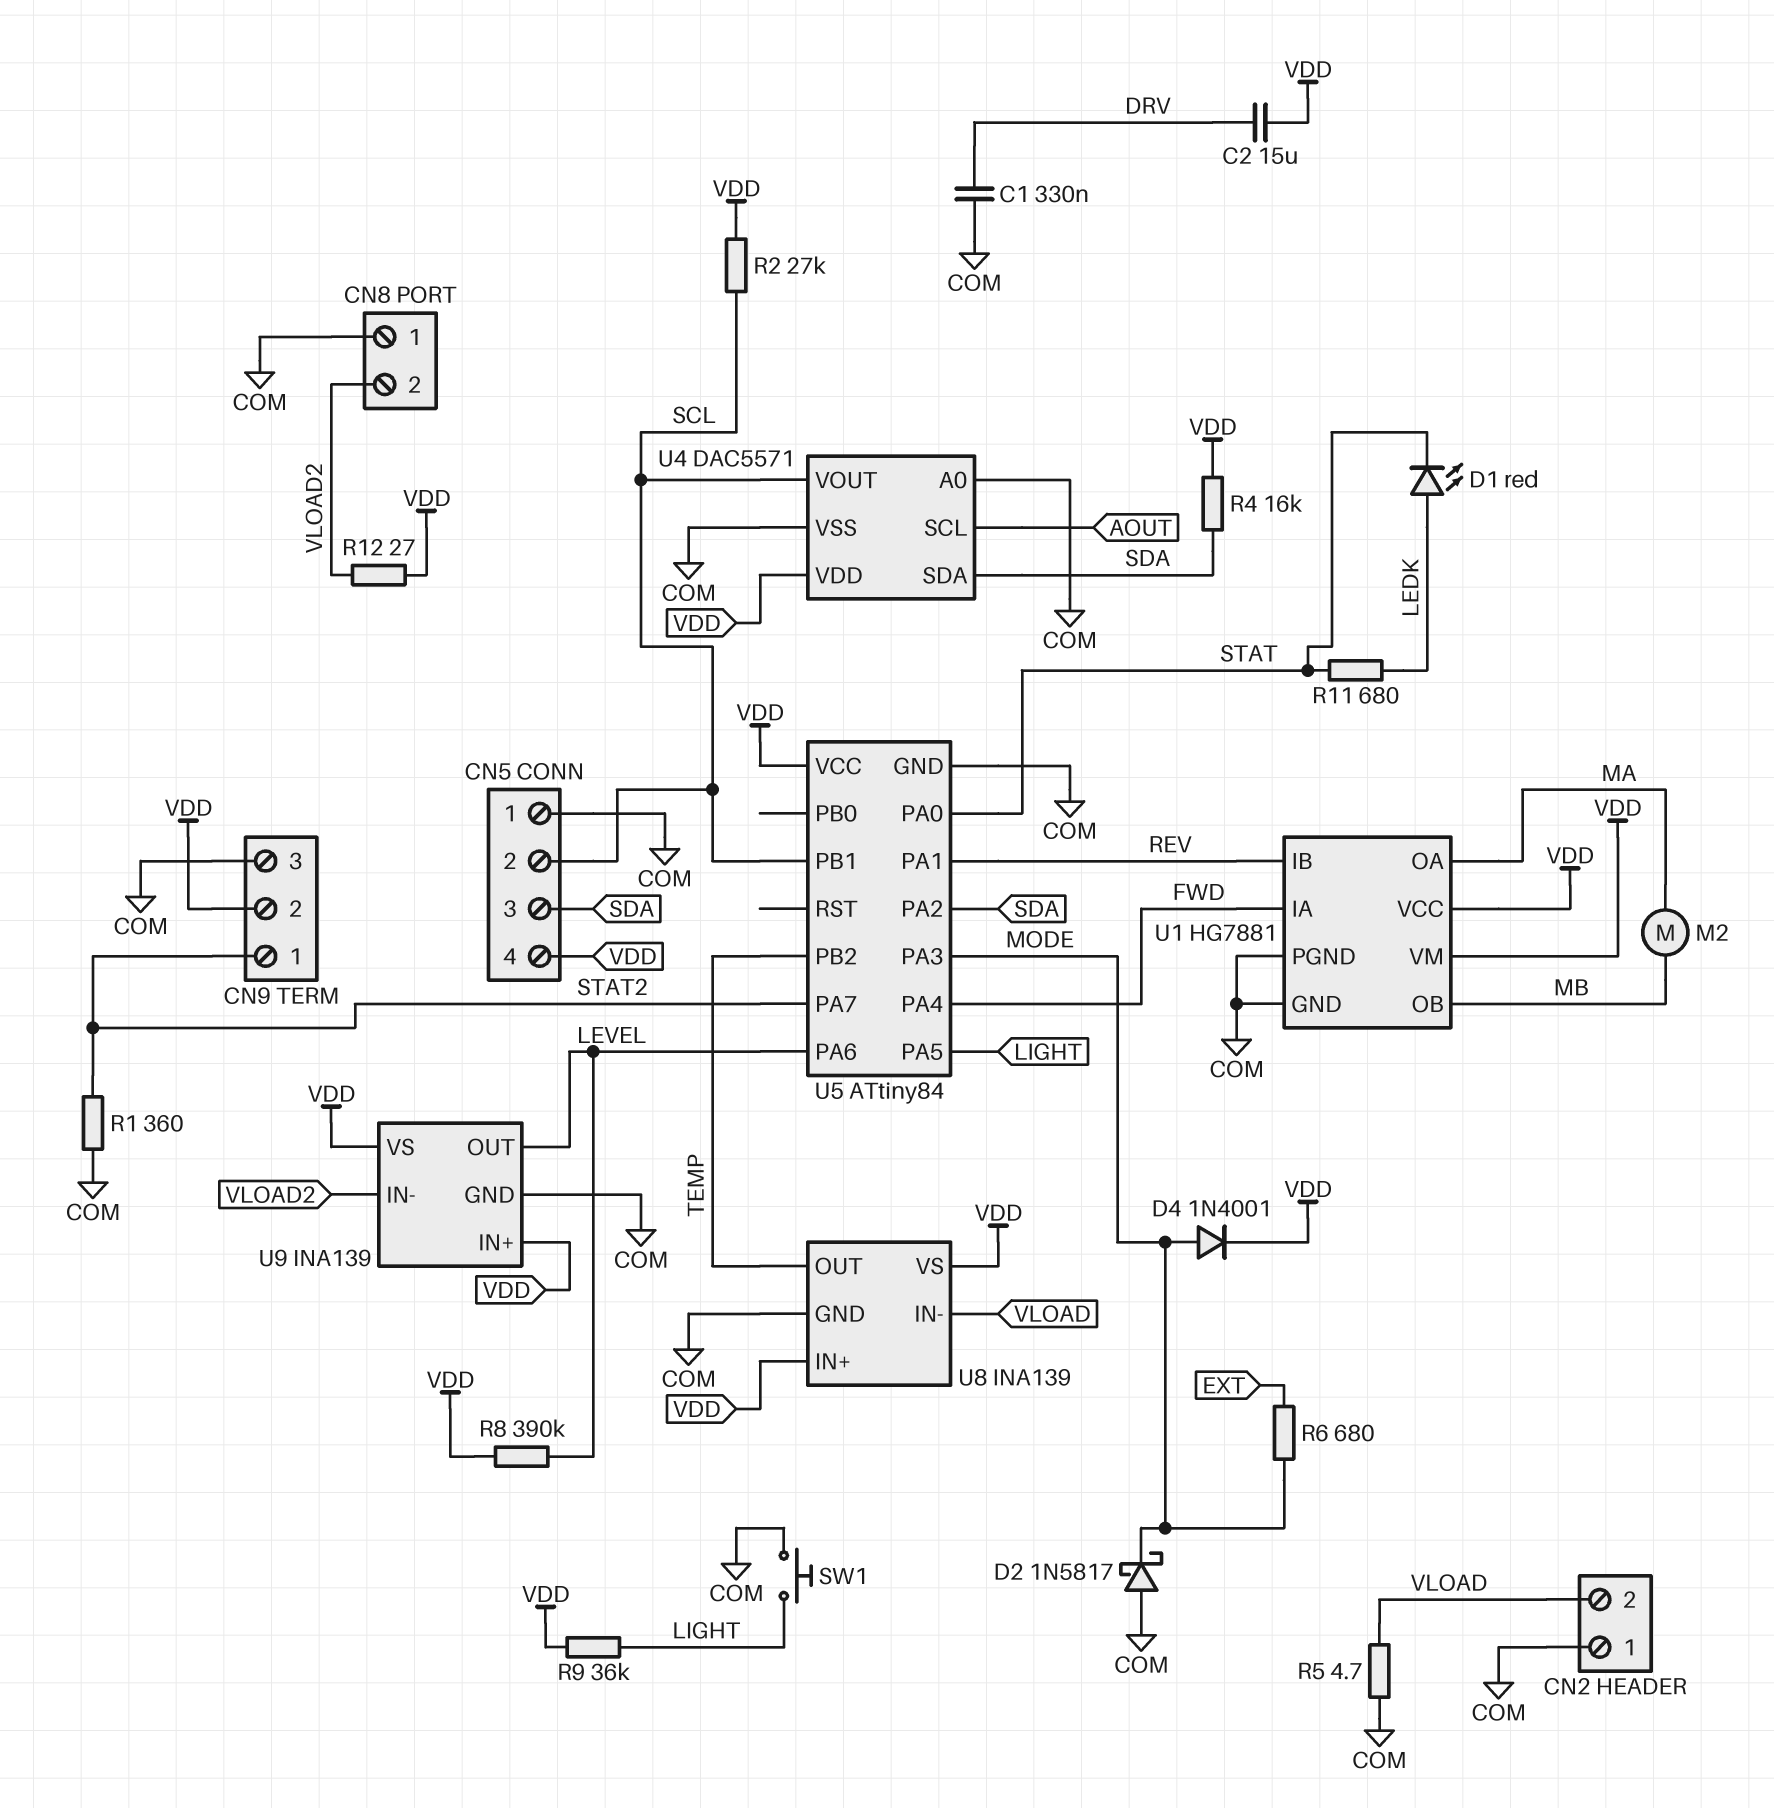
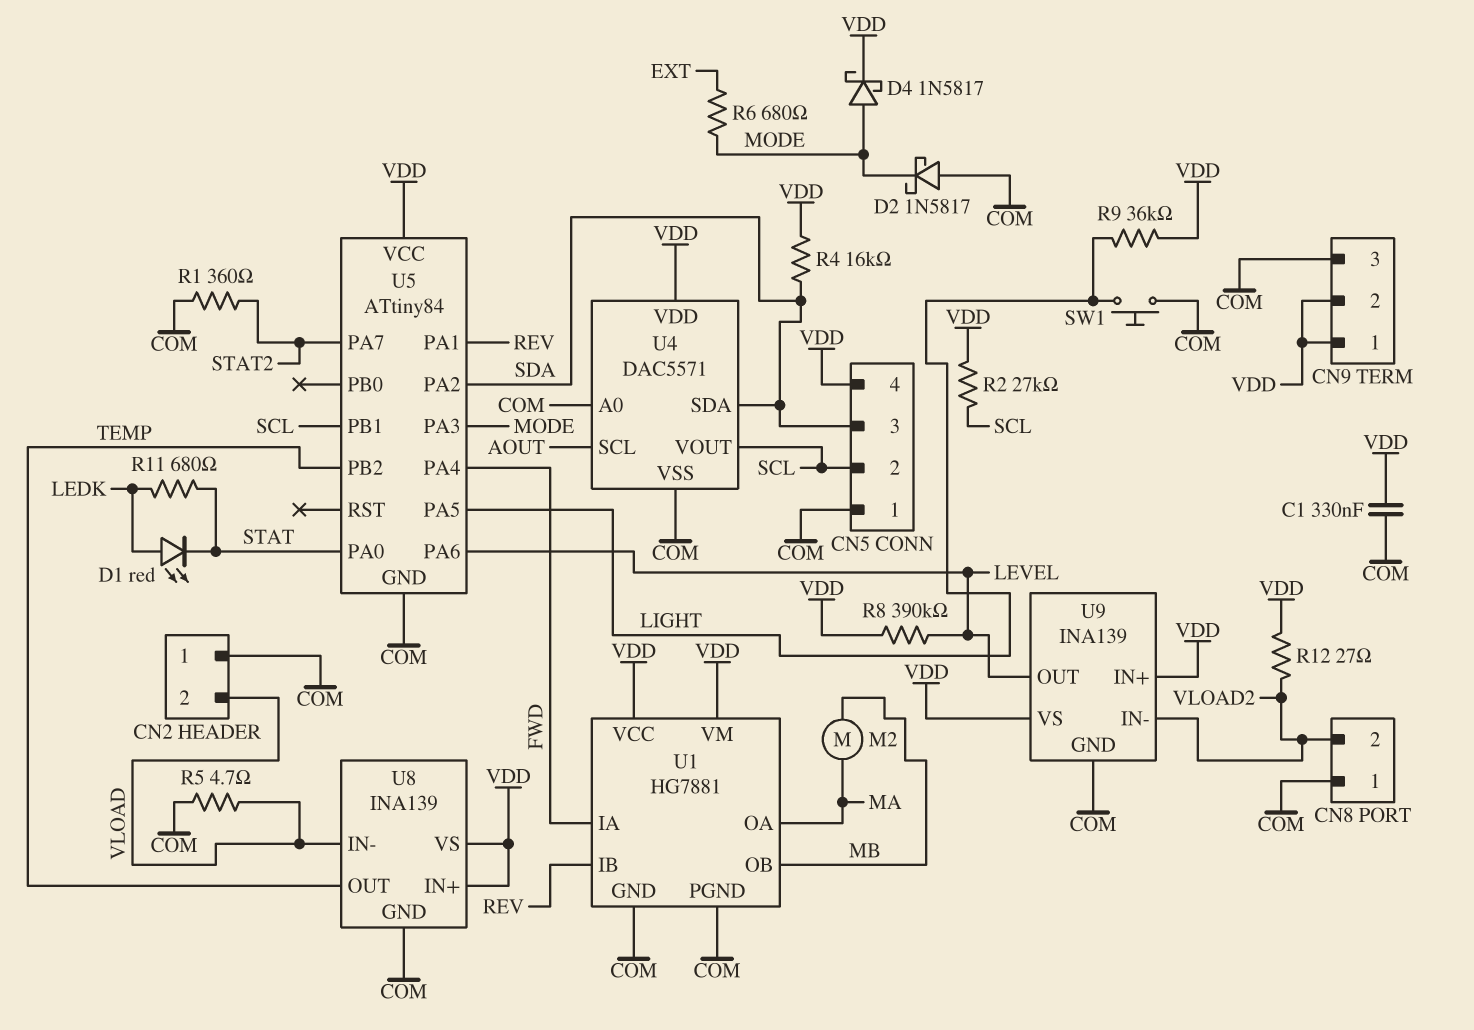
C1: 330nF (COM, DRV) -> 330nF (COM, VDD)
C2: 15uF (DRV, VDD) -> none
CN9 pin 1: STAT2 -> VDD
D4: diode 1N4001 (A MODE, K VDD) -> schottky 1N5817 (A MODE, K VDD)

